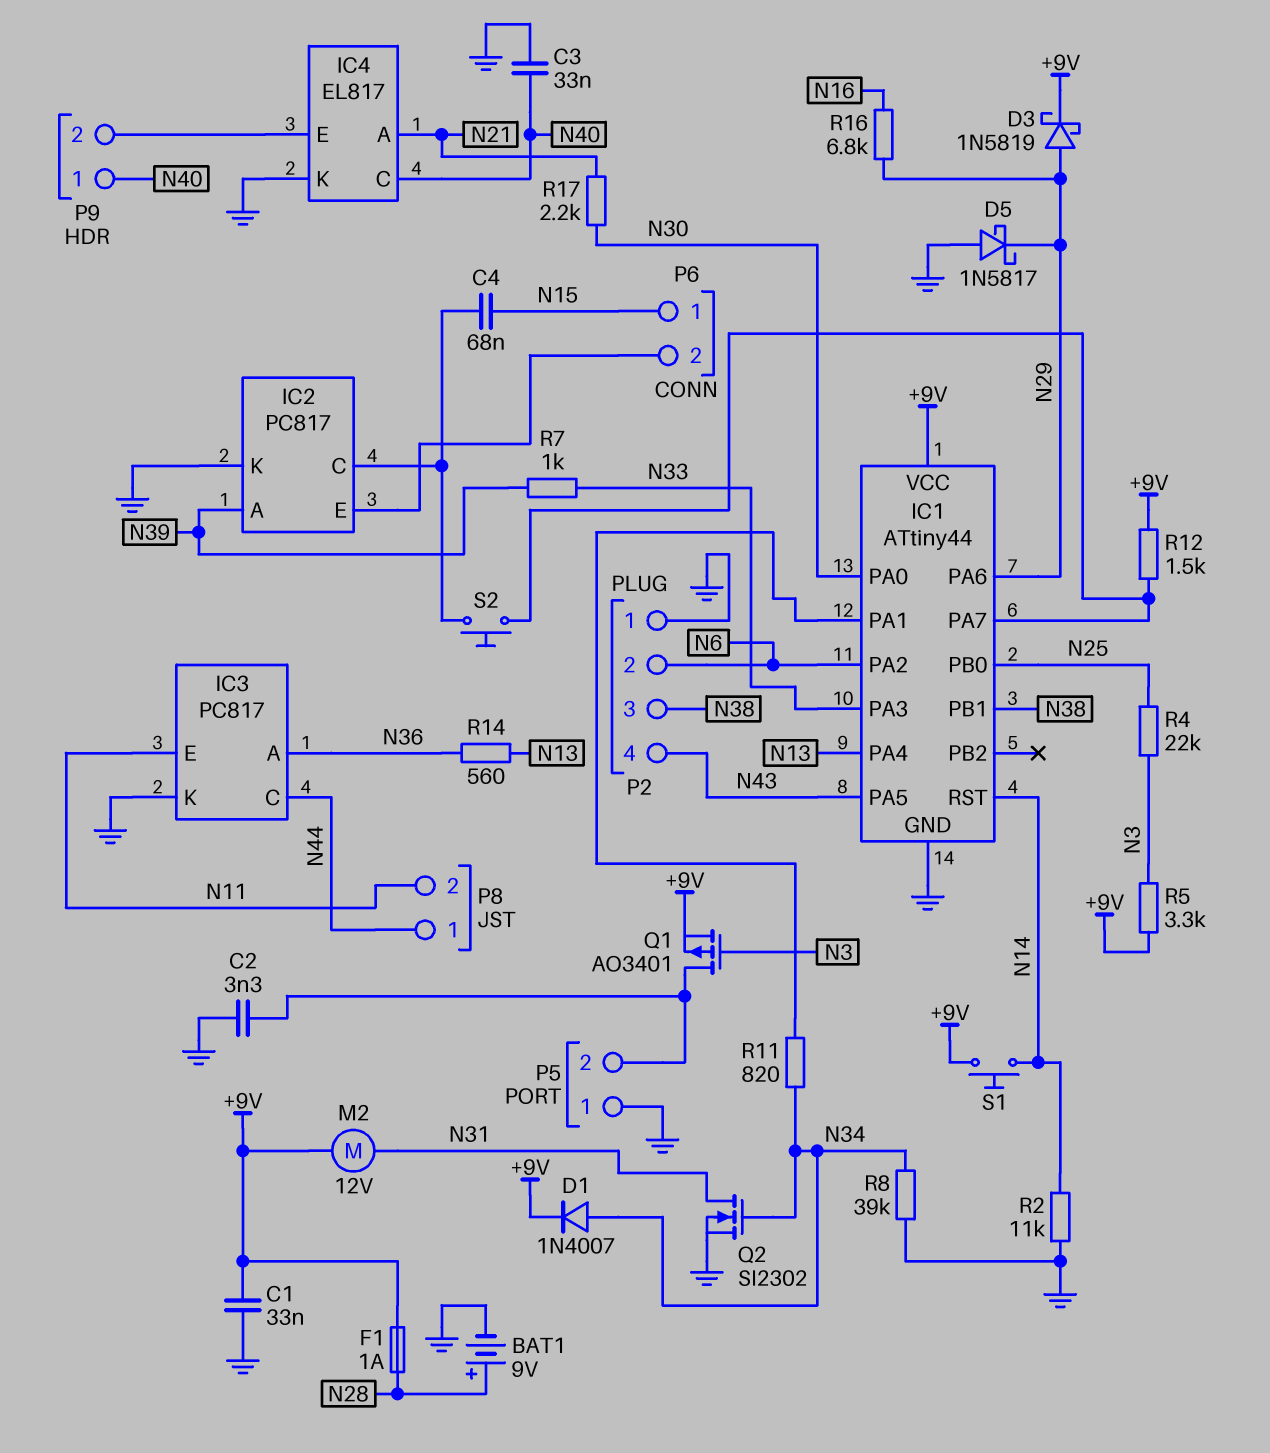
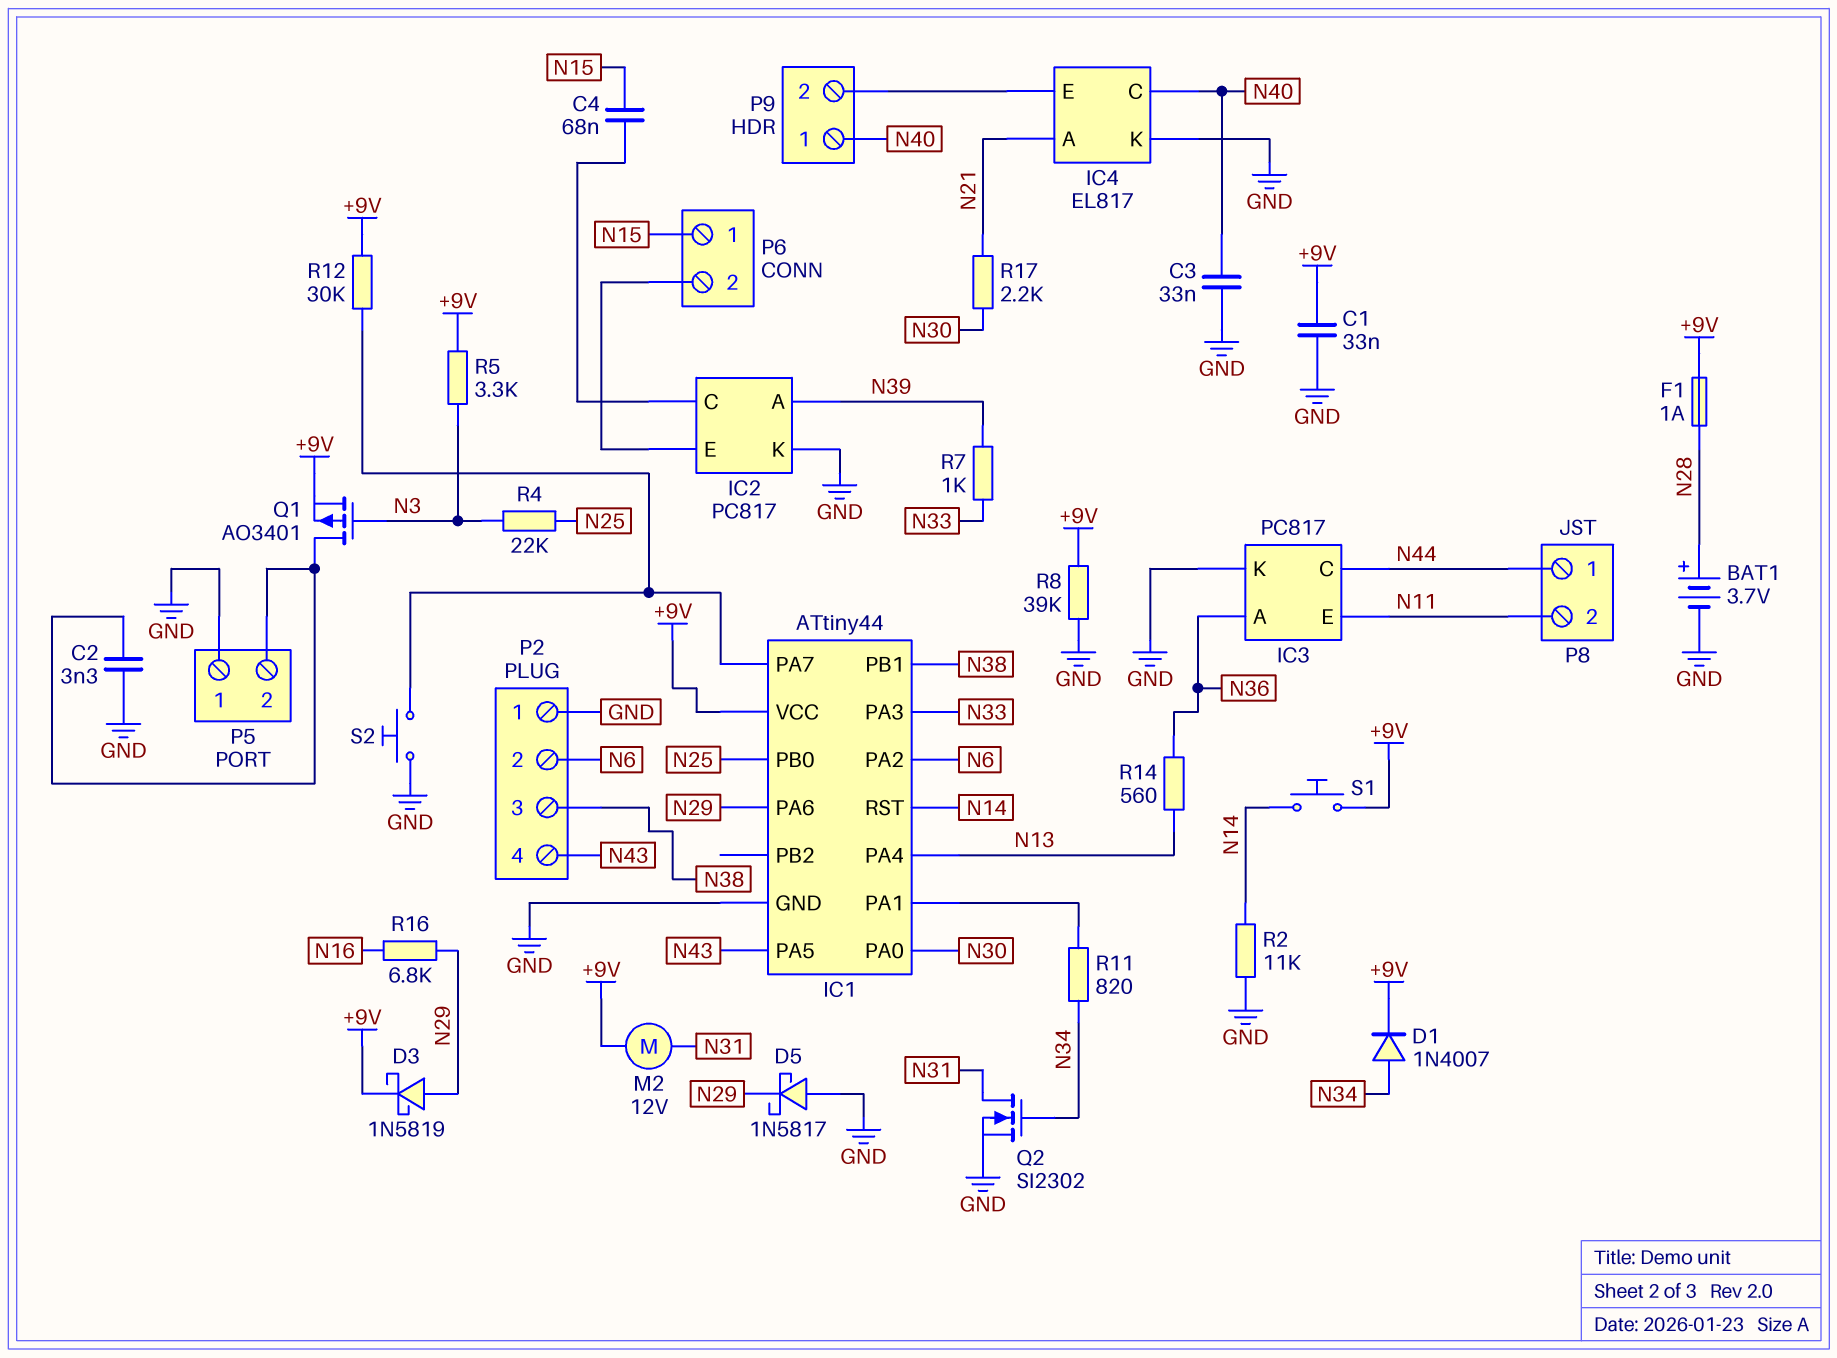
BAT1: 9V (plus N28, minus GND) -> 3.7V (plus N28, minus GND)
R8: 39k (GND, N34) -> 39k (+9V, GND)
R12: 1.5k (+9V, IC1/PA7) -> 30k (+9V, IC1/PA7)
S2: button (IC1/PA7, IC2/C) -> button (GND, IC1/PA7)

